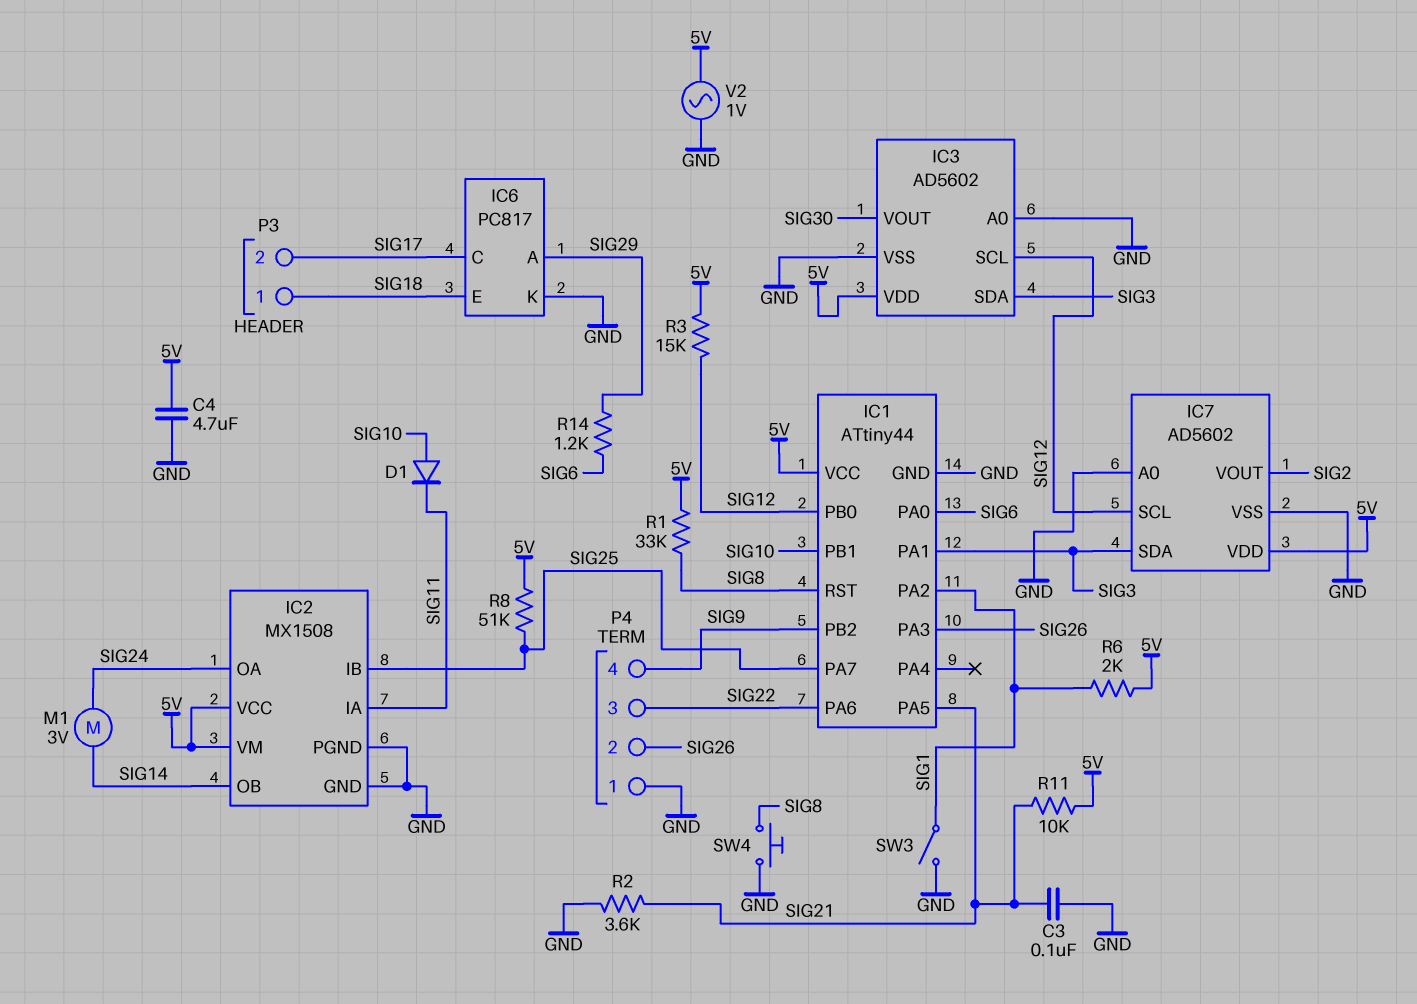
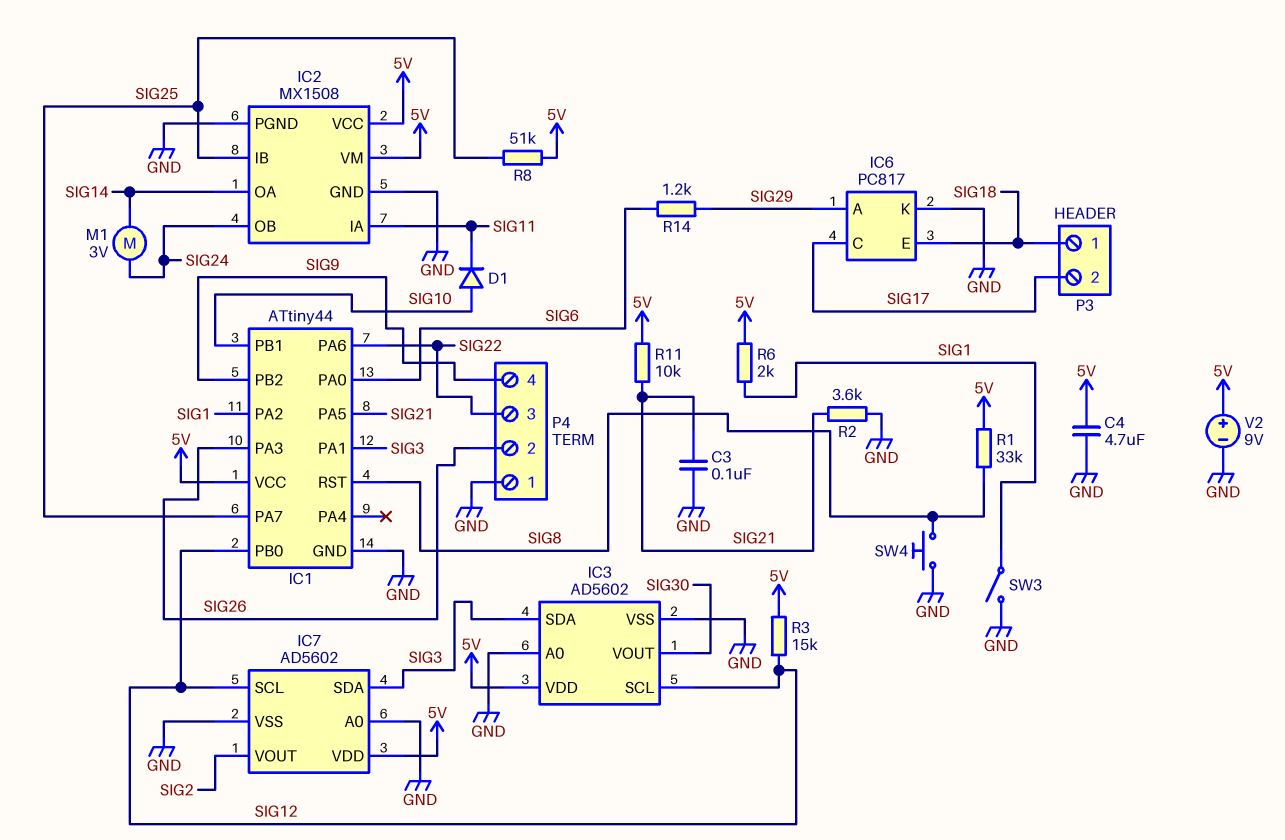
IC2 pin OA: SIG24 -> SIG14
IC2 pin OB: SIG14 -> SIG24
V2: AC 1V (5V, GND) -> 9V (plus 5V, minus GND)

